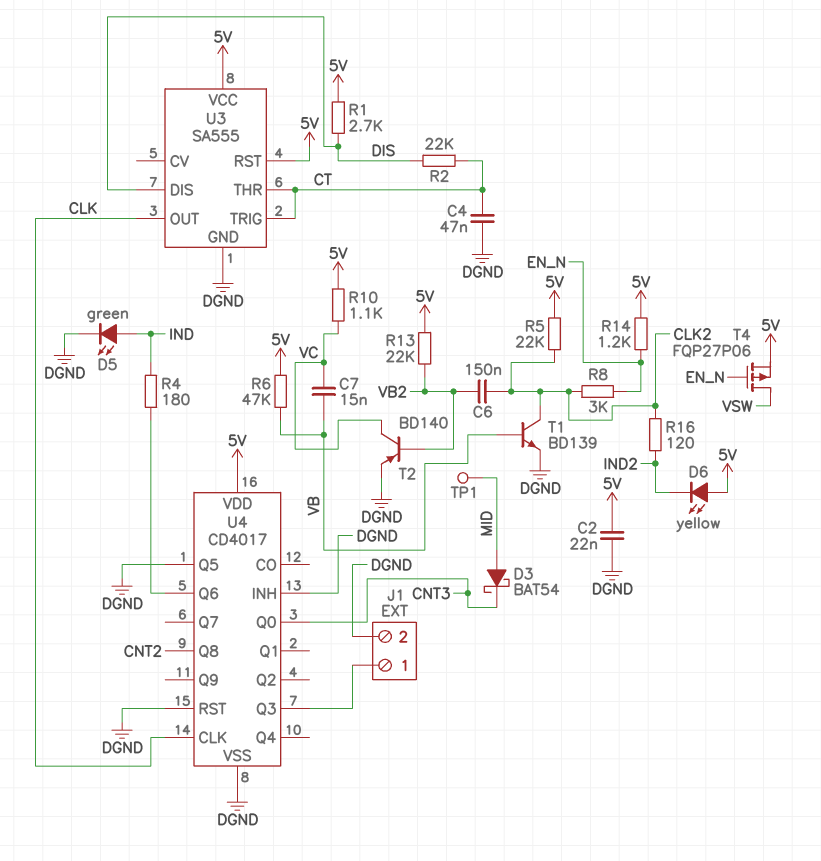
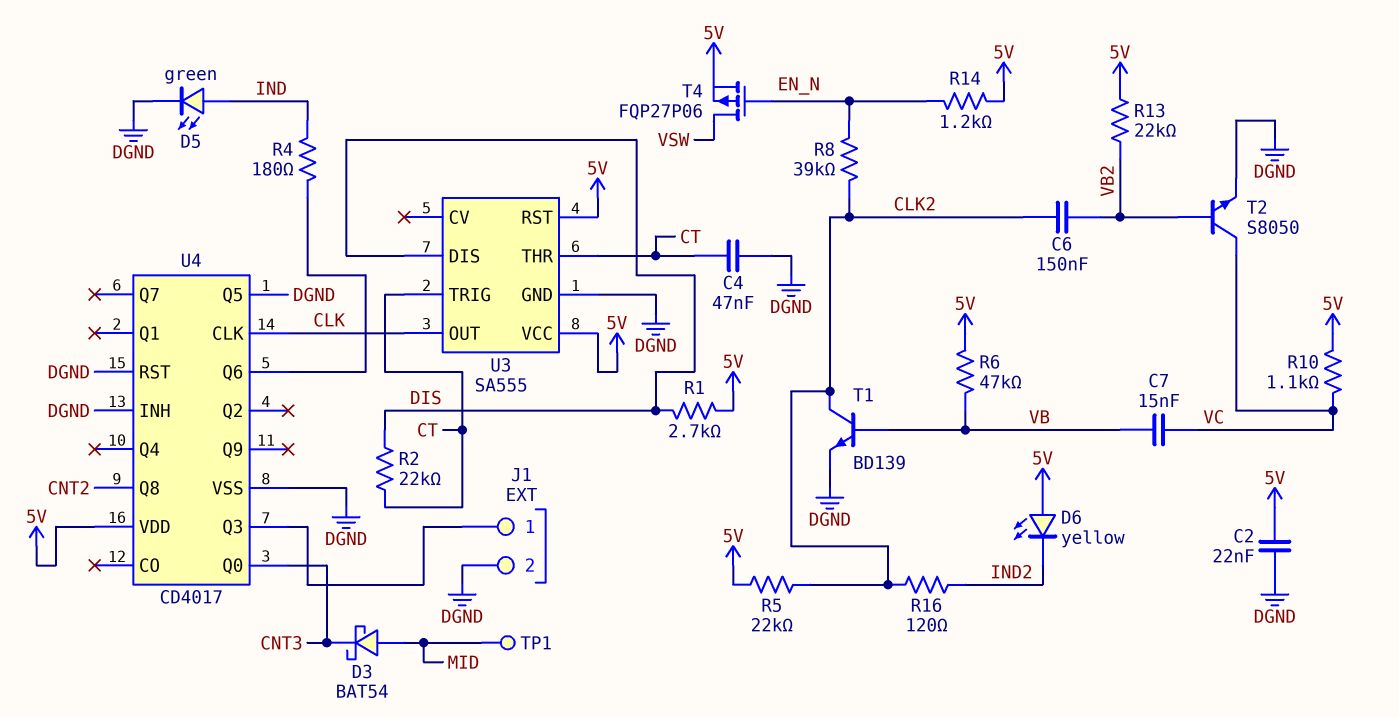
R8: 3k (CLK2, EN_N) -> 39k (CLK2, EN_N)
T2: PNP BD140 (B VB2, C VC, E DGND) -> NPN S8050 (B VB2, C VC, E DGND)

